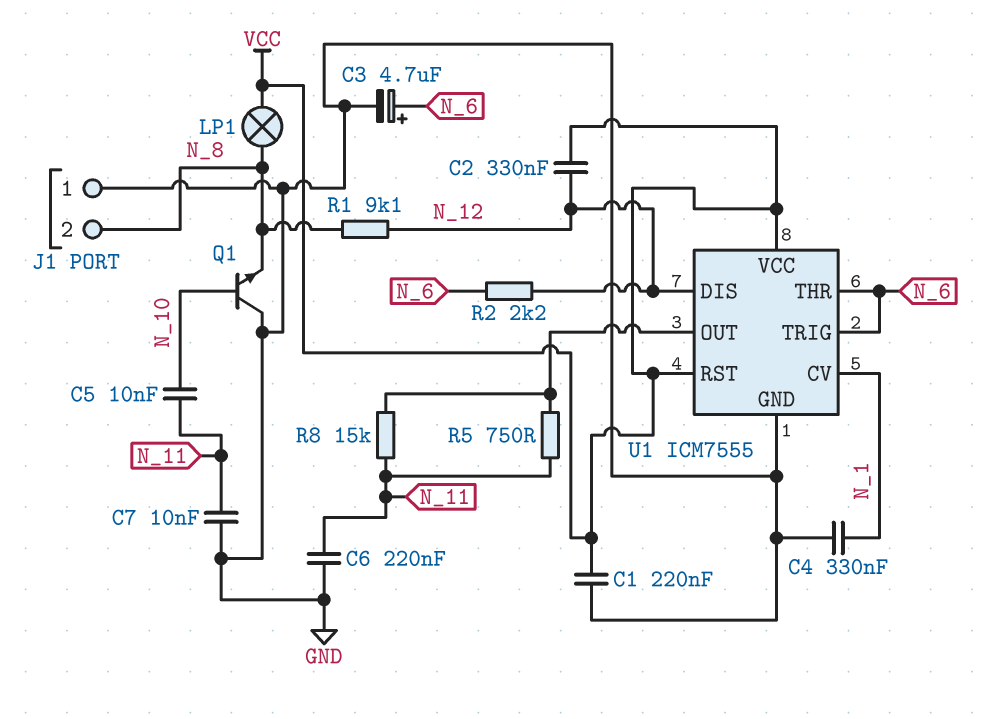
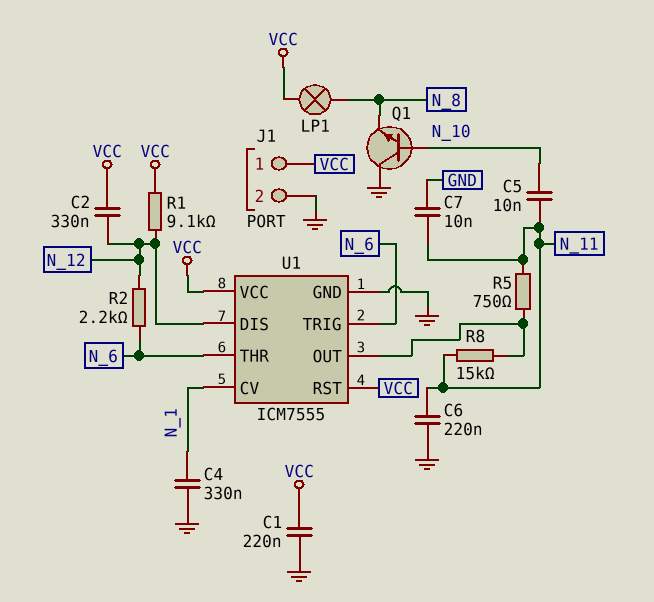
C3: 4.7uF (plus N_6, minus GND) -> none
J1 pin 1: GND -> VCC
J1 pin 2: N_8 -> GND
R1: 9.1k (N_8, N_12) -> 9.1k (N_12, VCC)

